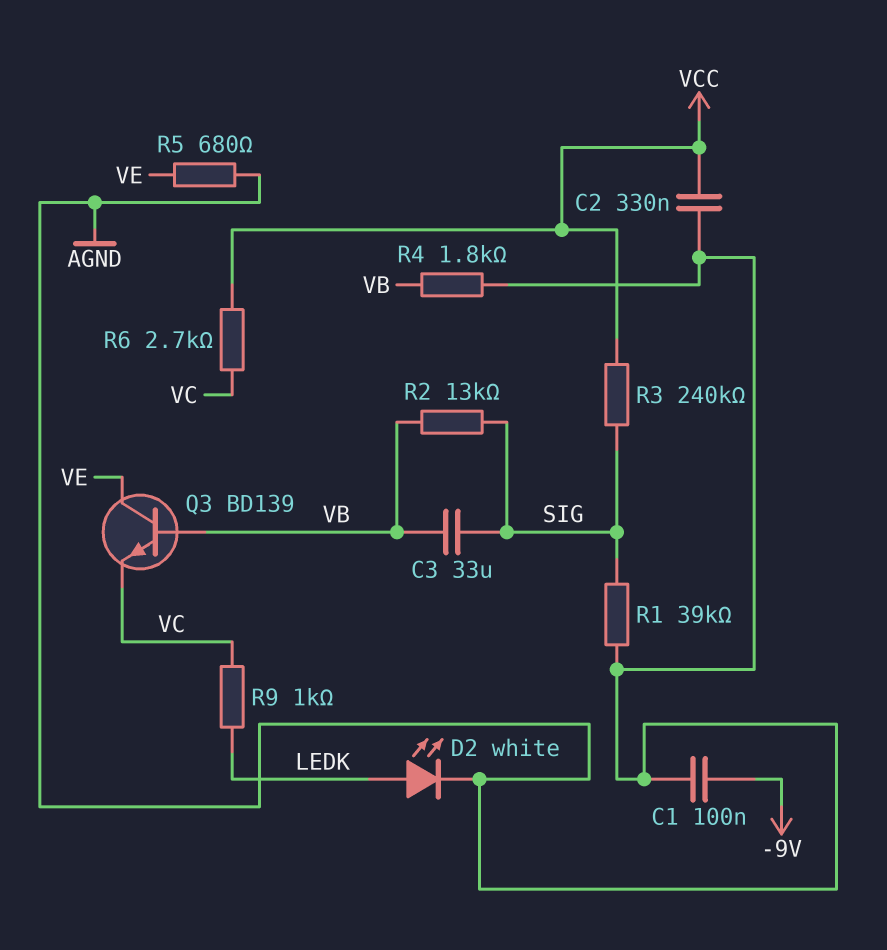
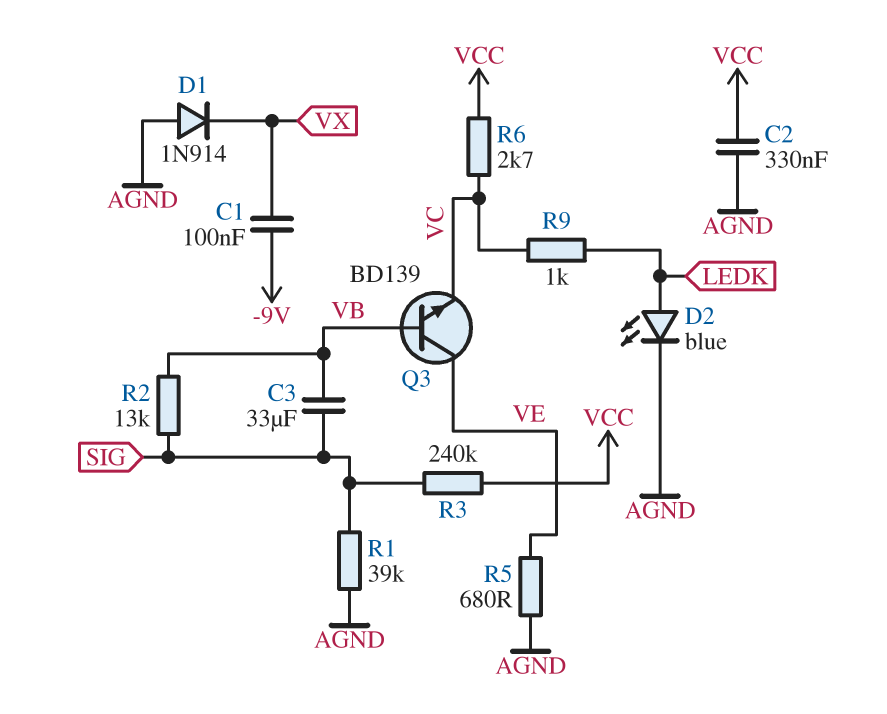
C1: 100nF (-9V, AGND) -> 100nF (-9V, VX)
D1: none -> diode 1N914 (A AGND, K VX)
D2: LED white (A LEDK, K AGND) -> LED blue (A LEDK, K AGND)
R4: 1.8k (AGND, VB) -> none

